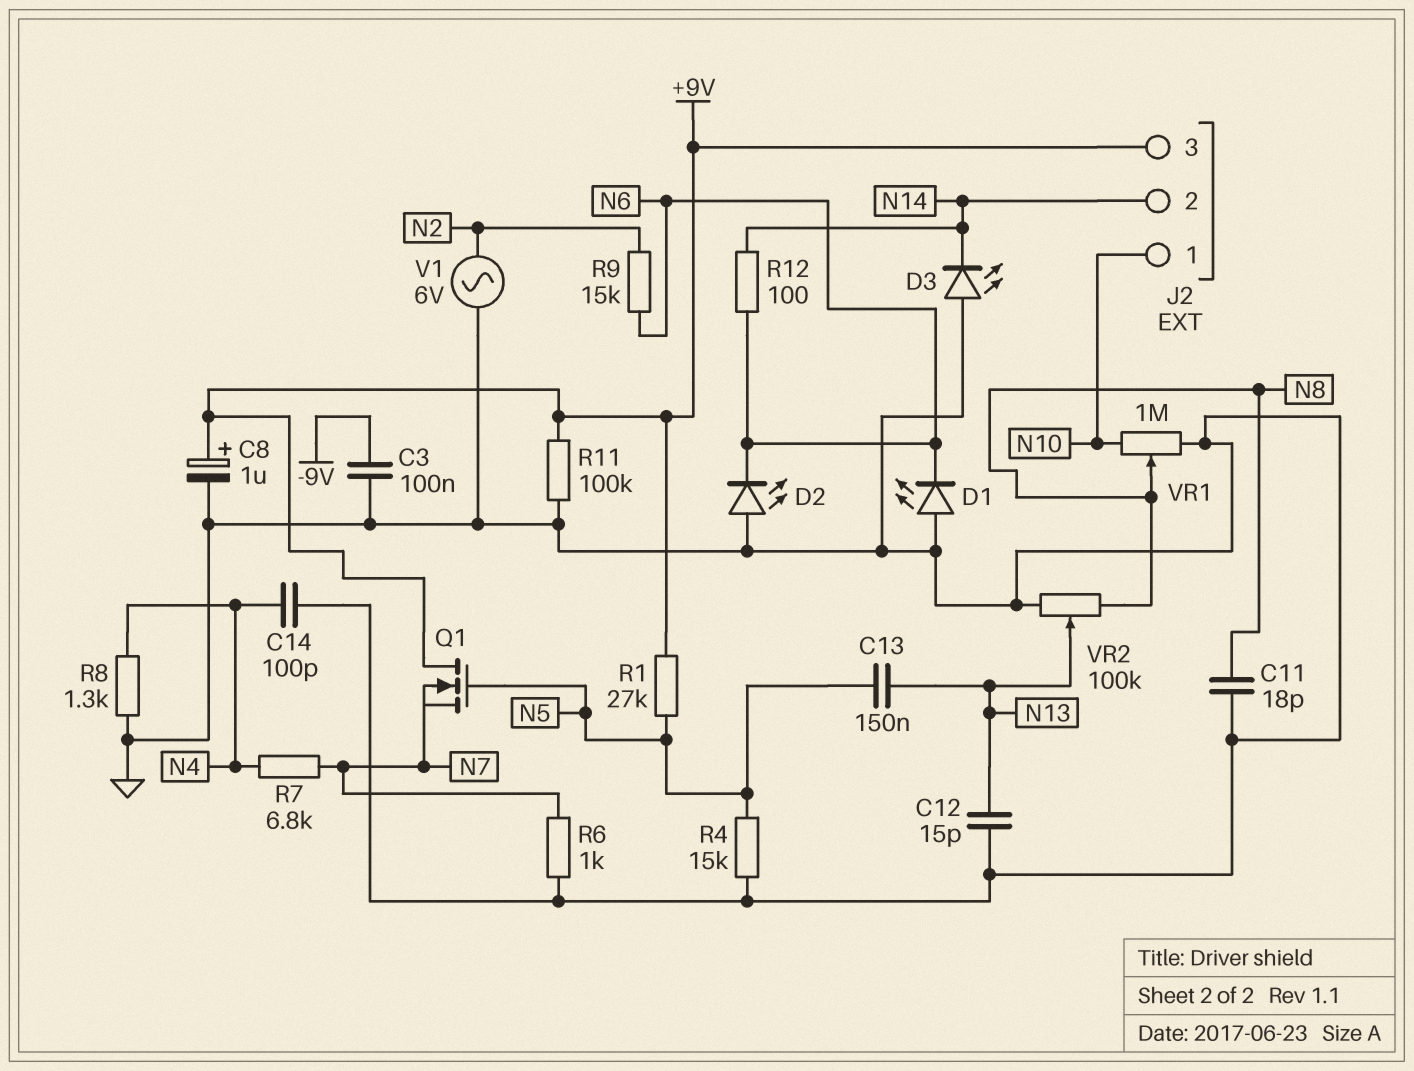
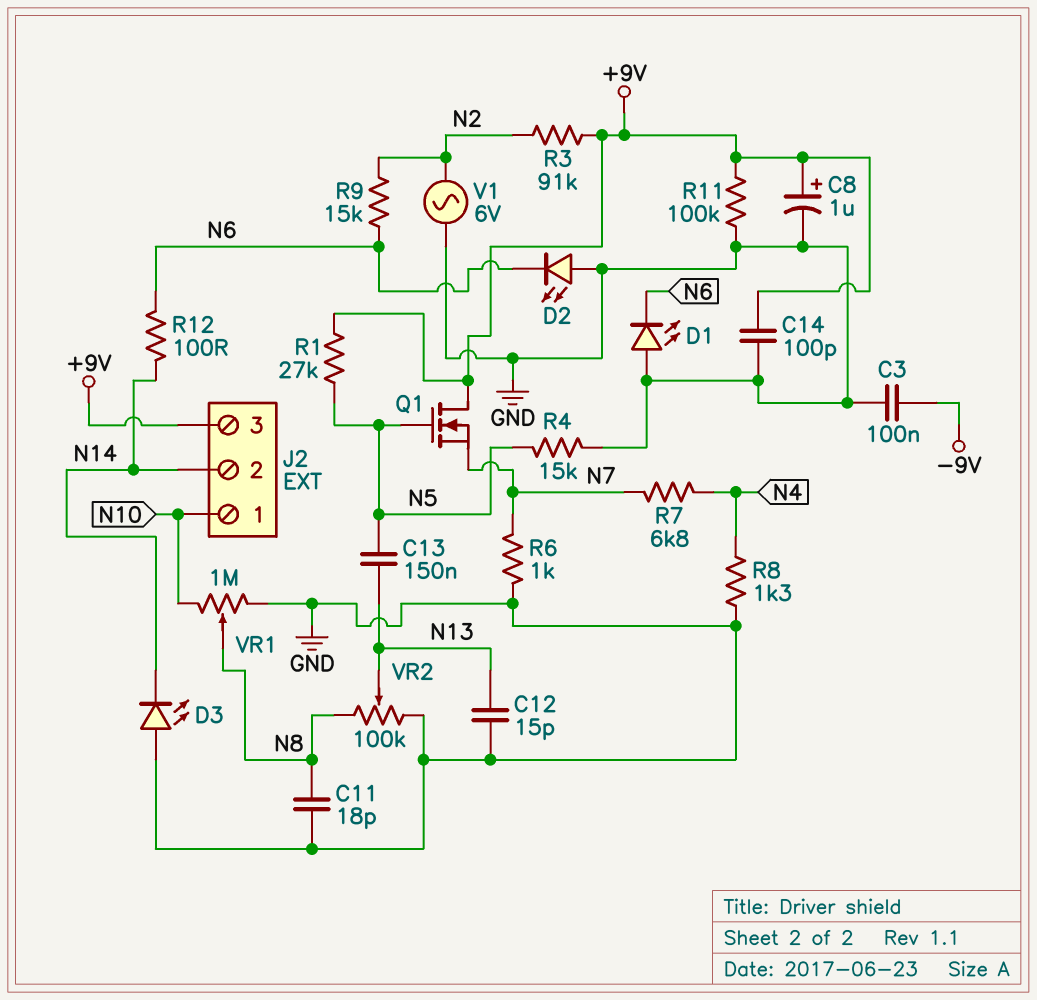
C14: 100pF (GND, N4) -> 100pF (+9V, GND)
R3: none -> 91k (+9V, N2)

